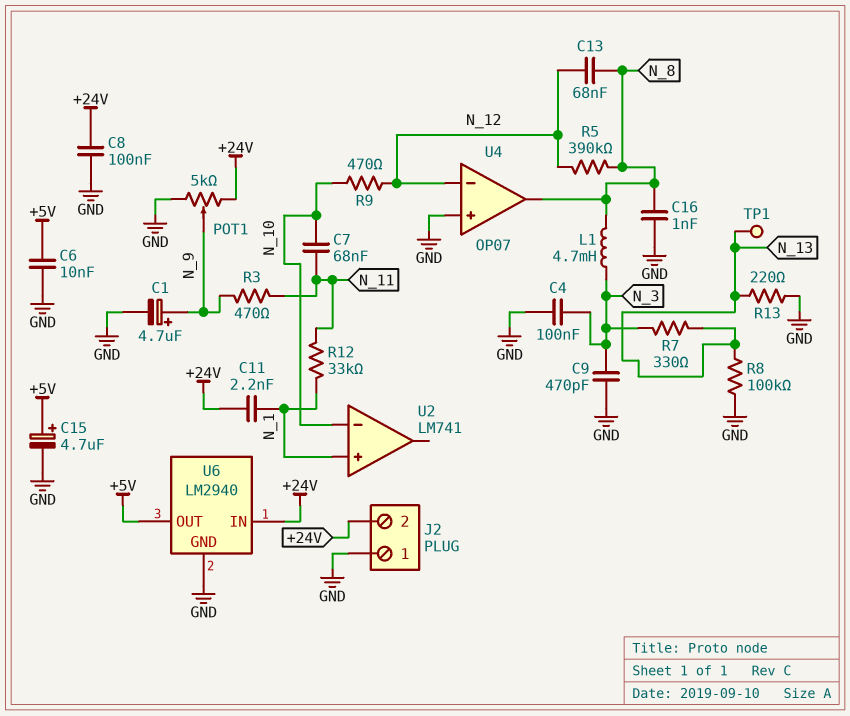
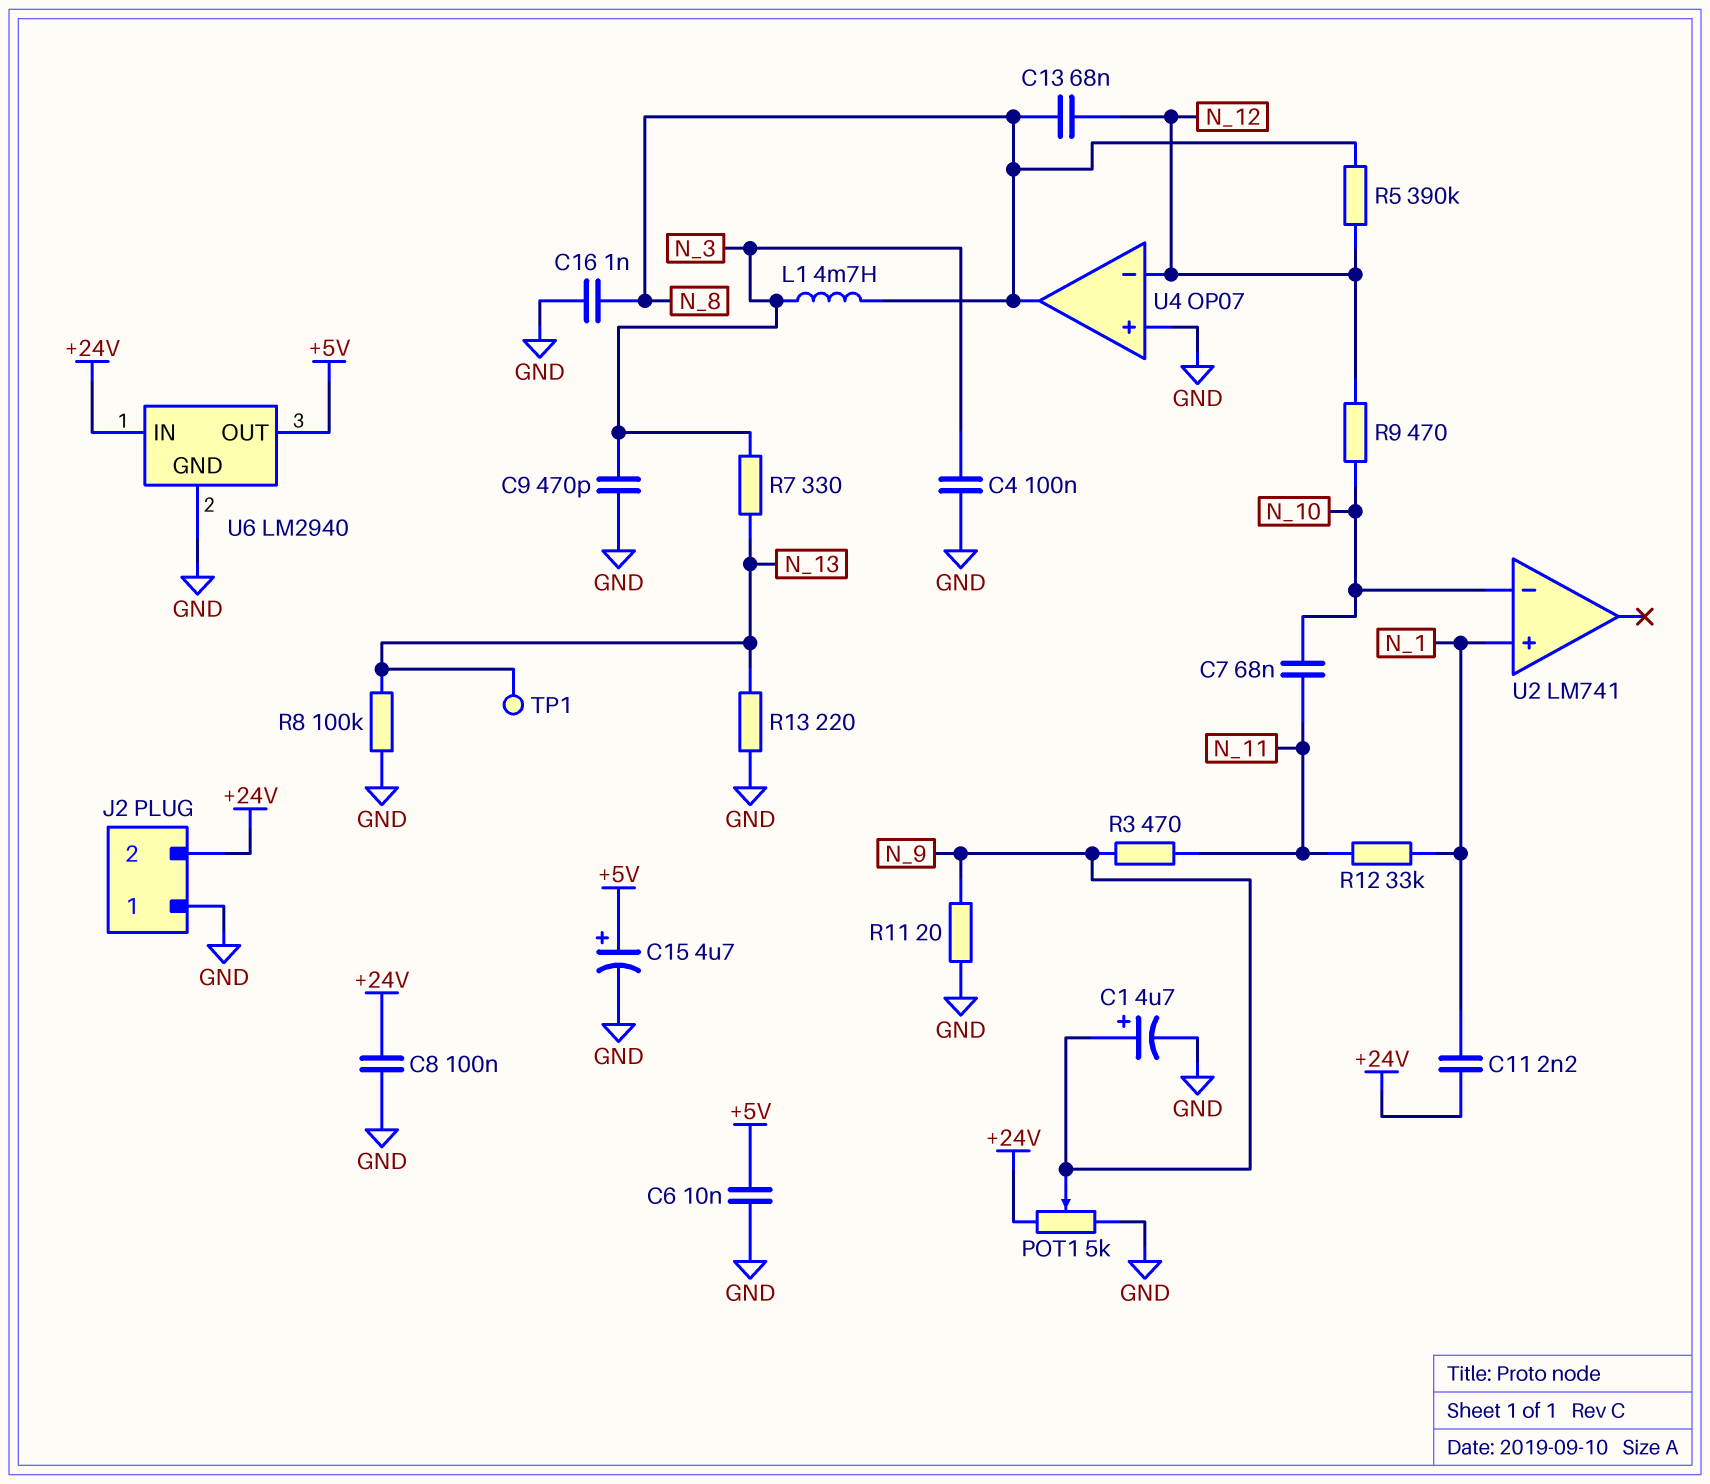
R11: none -> 20 (GND, N_9)

